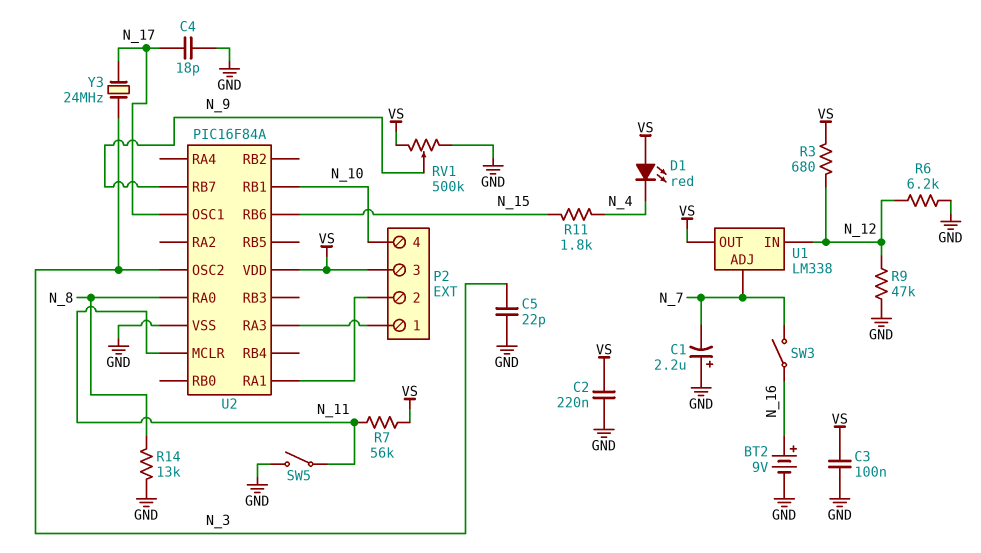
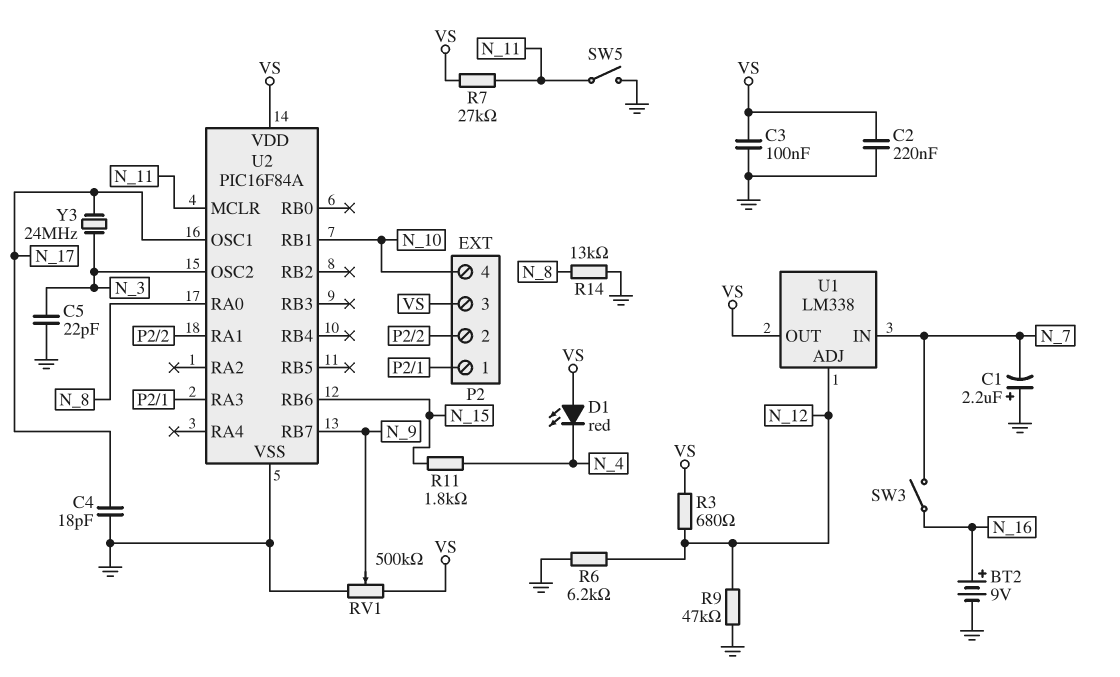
R7: 56k (N_11, VS) -> 27k (N_11, VS)
U1 pin ADJ: N_7 -> N_12
U1 pin IN: N_12 -> N_7

